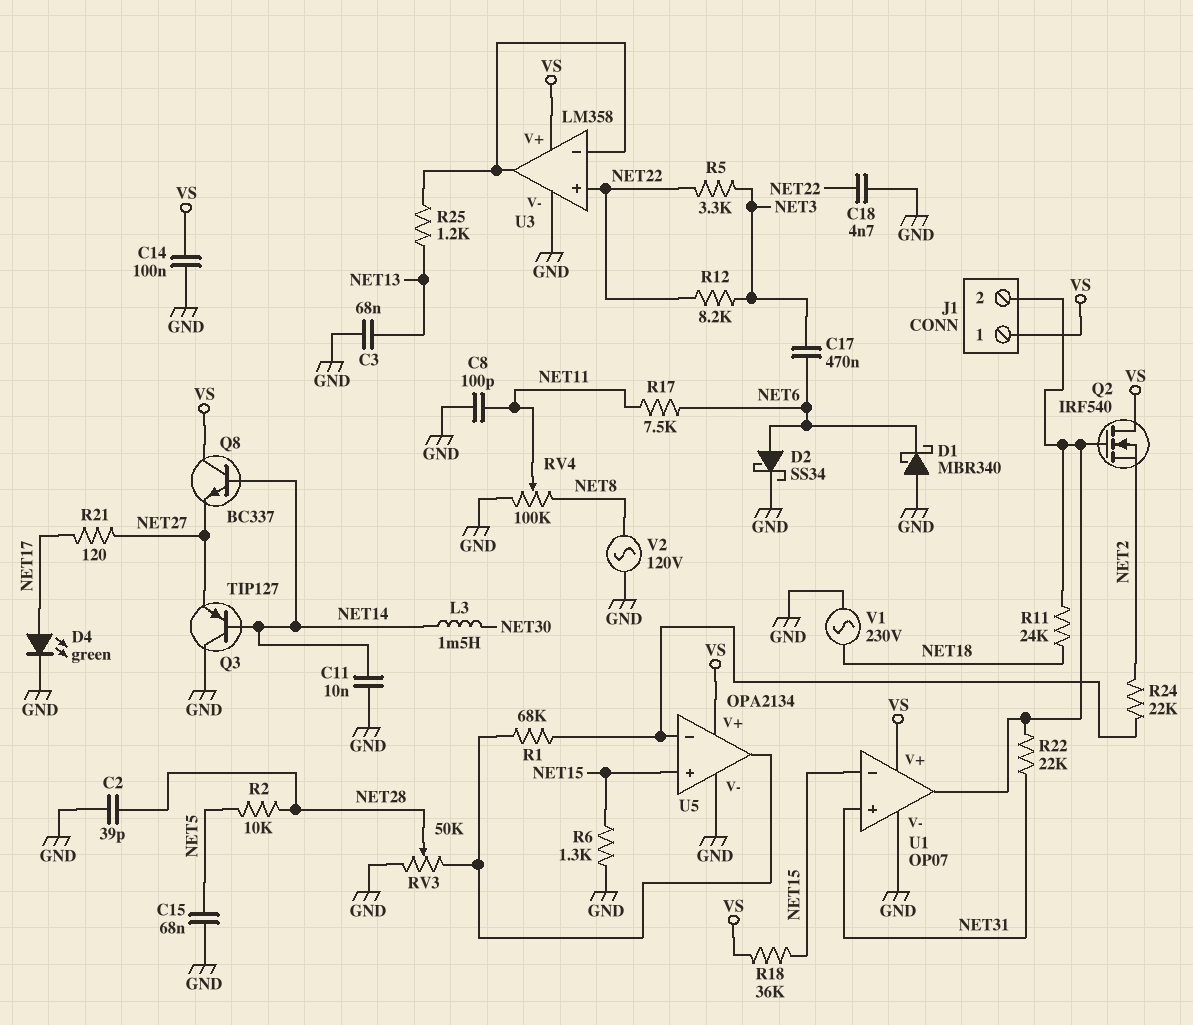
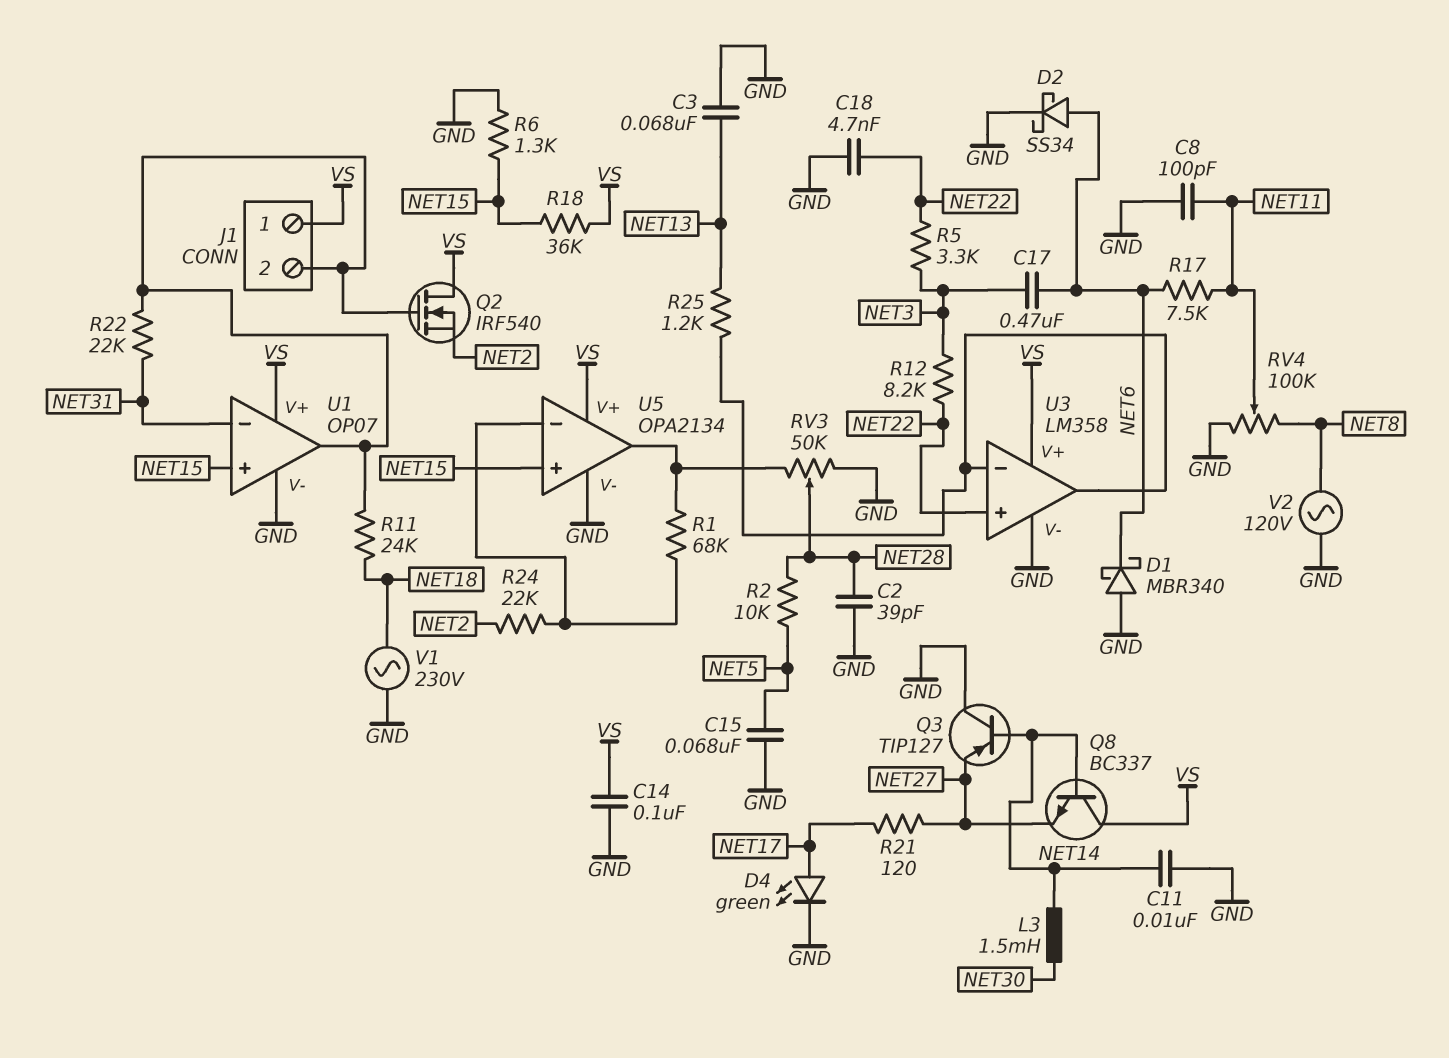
U1 pin in+: NET31 -> NET15
U1 pin in-: NET15 -> NET31

